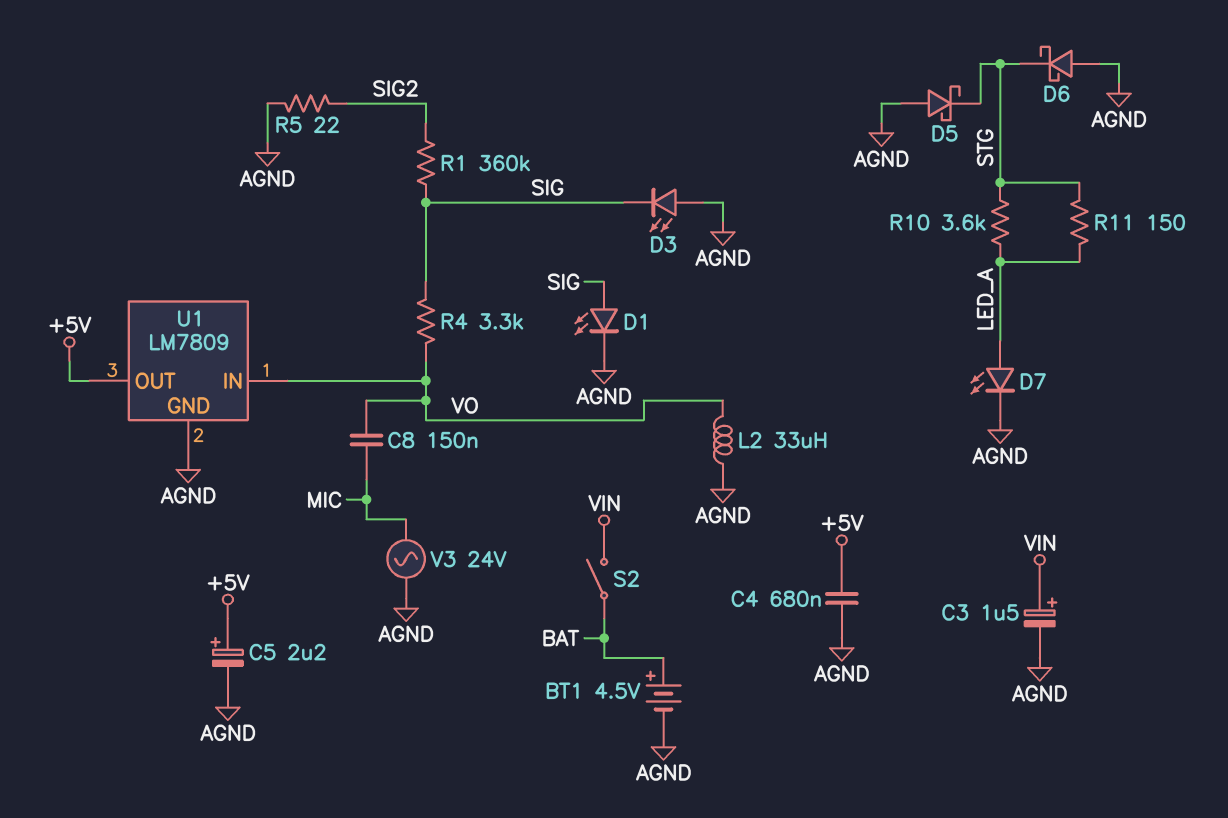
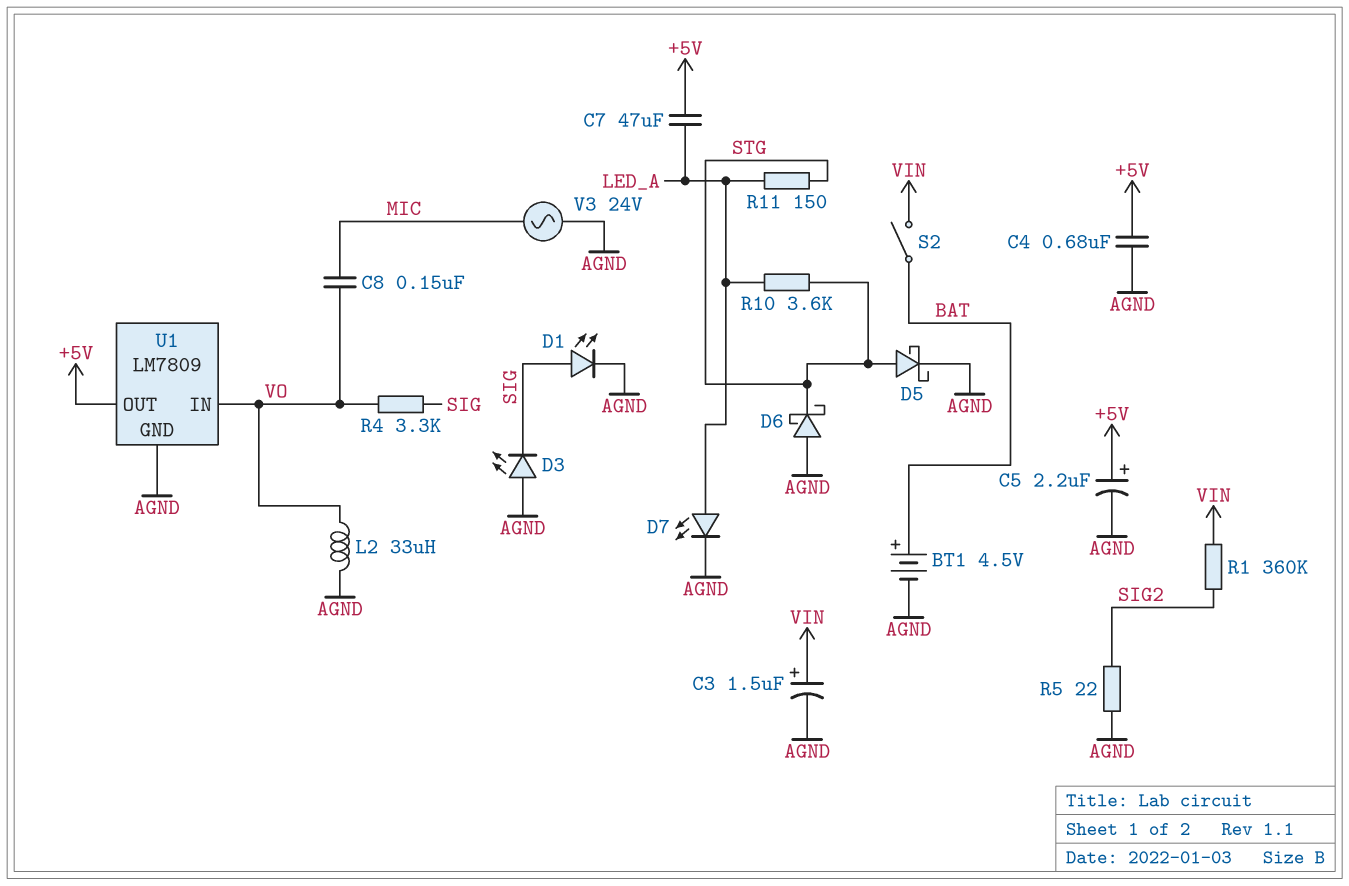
C7: none -> 47uF (+5V, LED_A)
D5: schottky (A AGND, K STG) -> schottky (A STG, K AGND)
R1: 360k (SIG, SIG2) -> 360k (SIG2, VIN)

